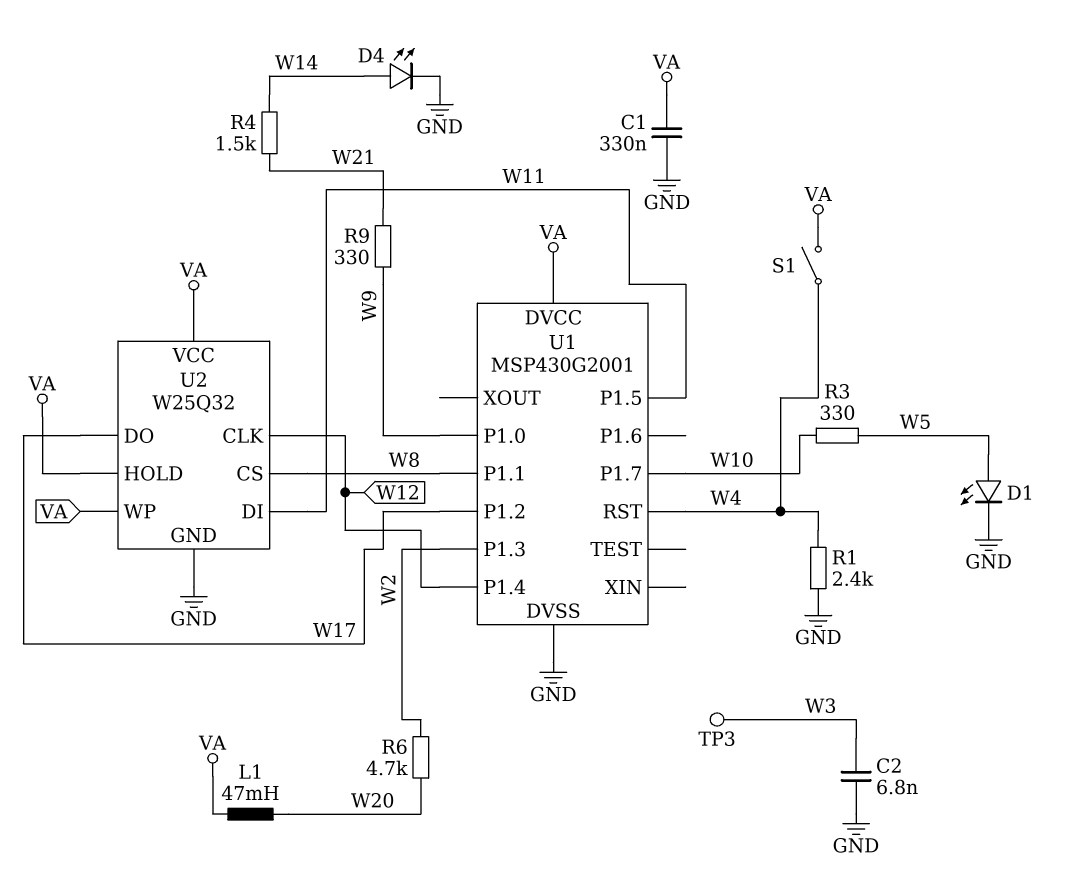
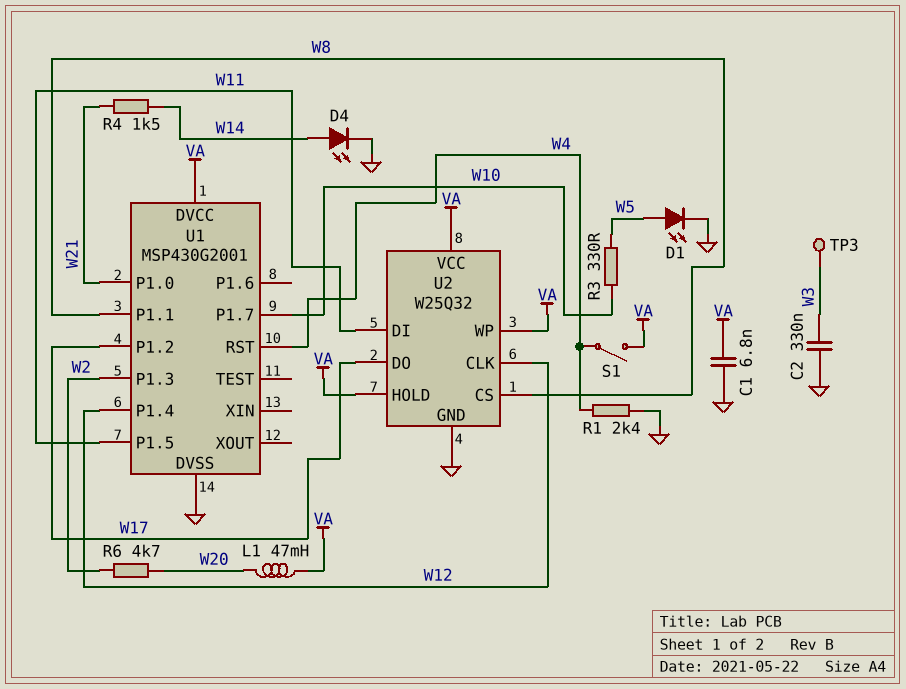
C1: 330nF (GND, VA) -> 6.8nF (GND, VA)
C2: 6.8nF (GND, W3) -> 330nF (GND, W3)
R9: 330 (W9, W21) -> none
U1 pin P1.0: W9 -> W21

